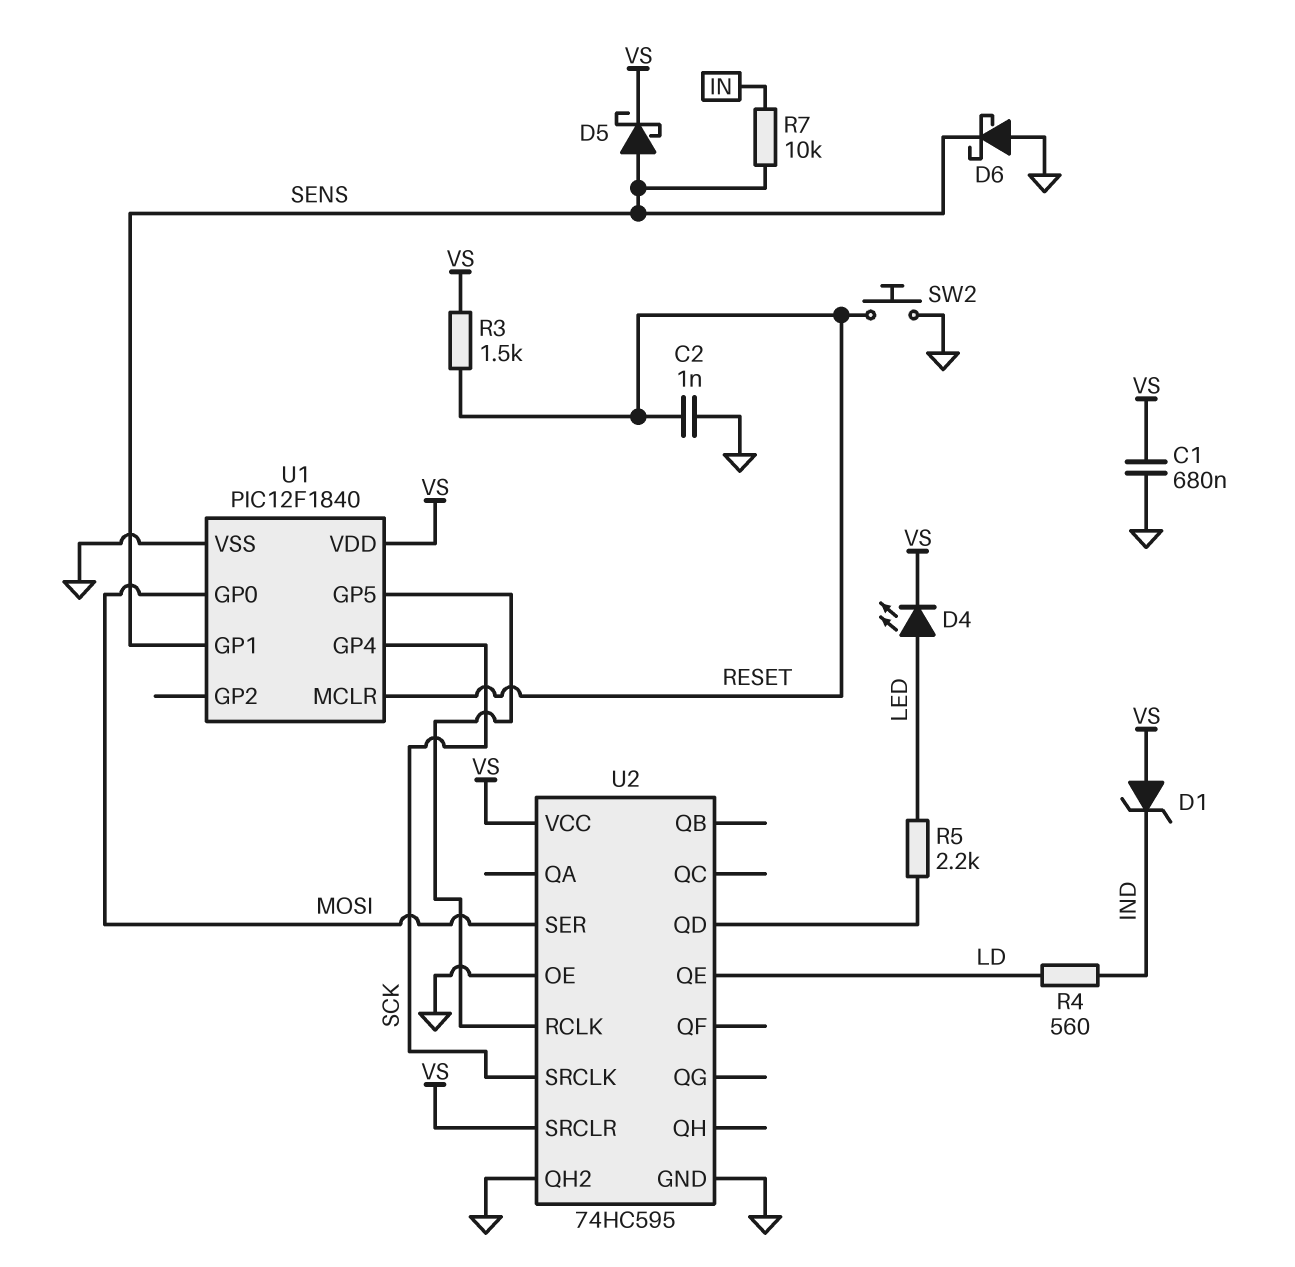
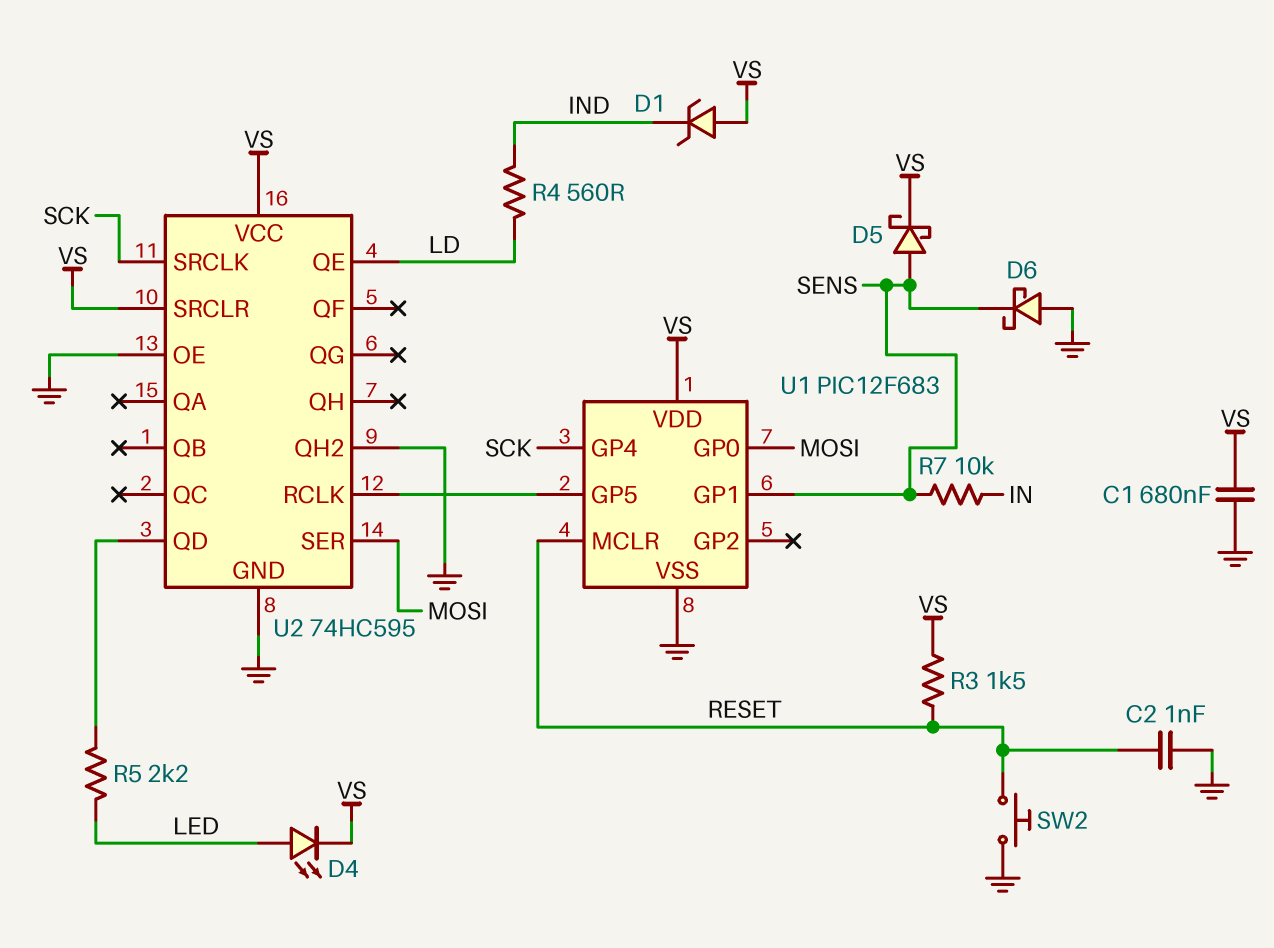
U1: PIC12F1840 -> PIC12F683

